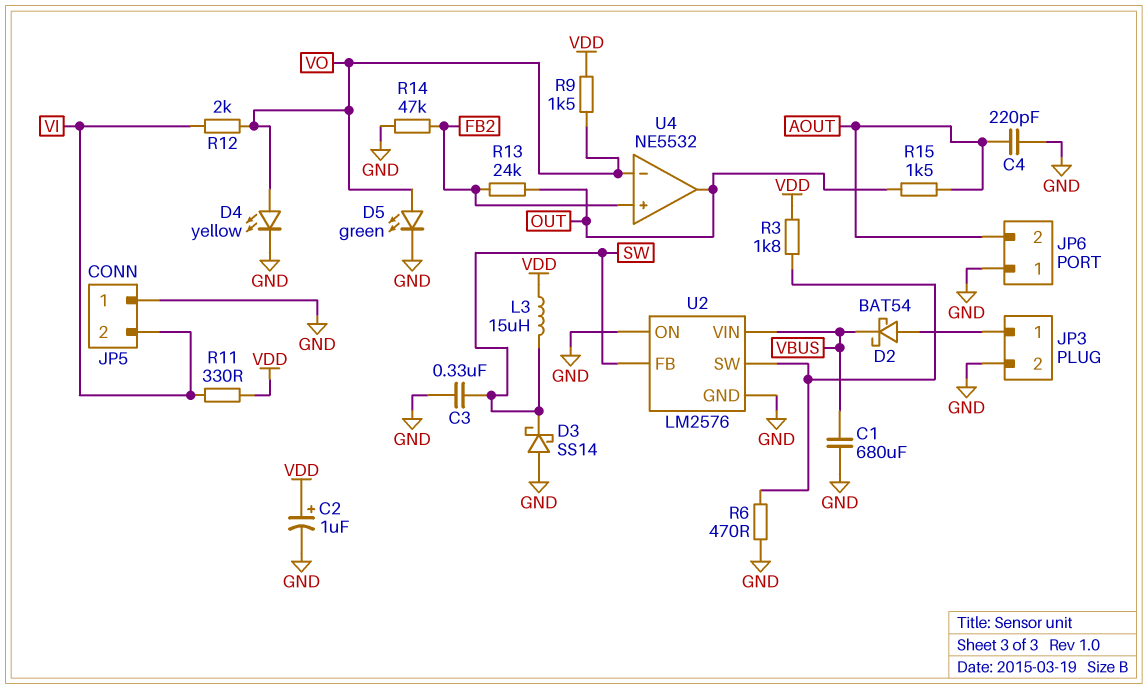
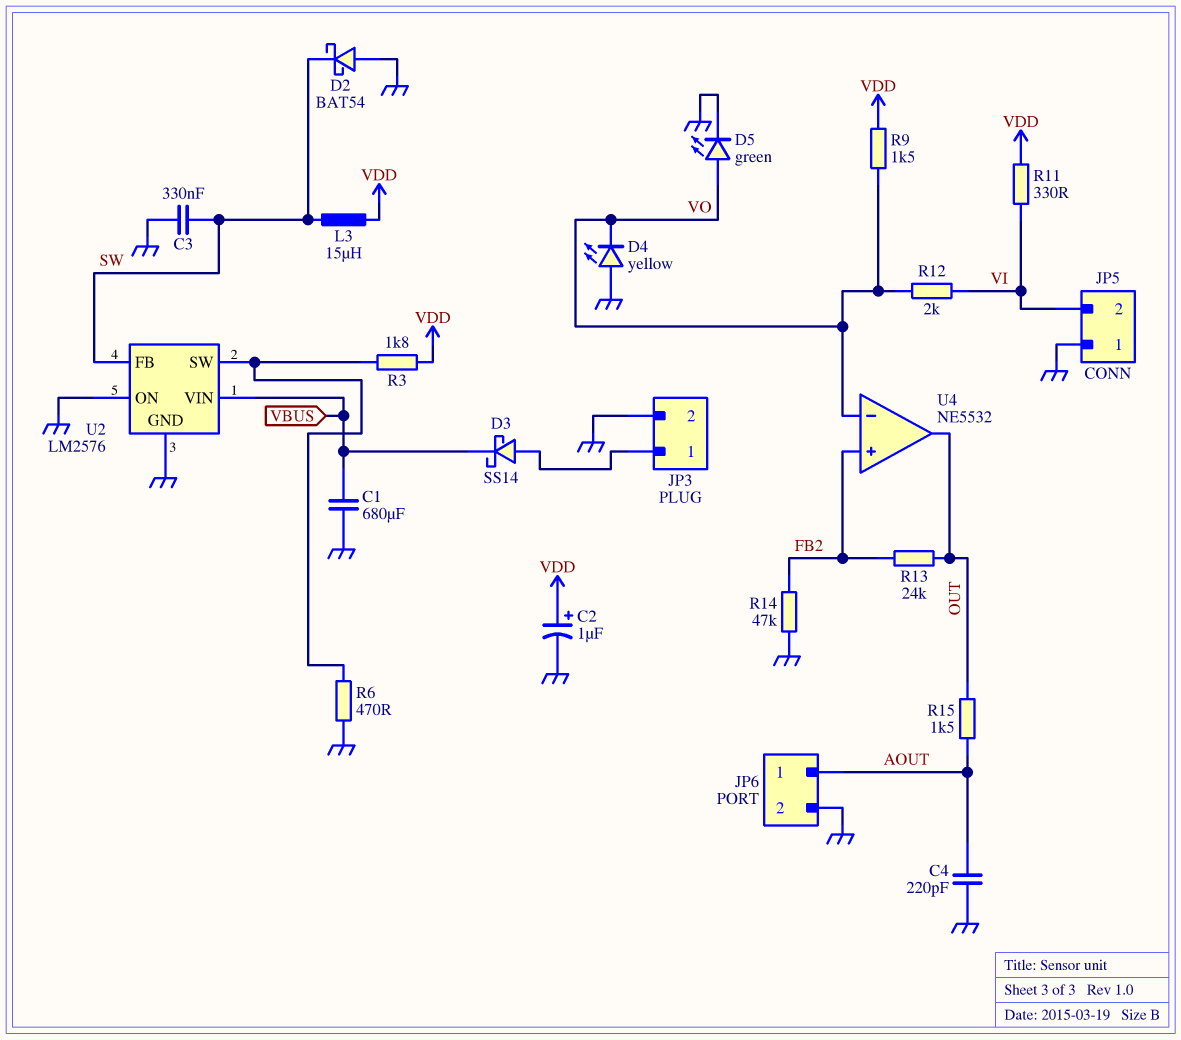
D2: schottky BAT54 (A JP3/1, K VBUS) -> schottky BAT54 (A GND, K SW)
D3: schottky SS14 (A GND, K SW) -> schottky SS14 (A JP3/1, K VBUS)
D4: LED yellow (A VO, K GND) -> LED yellow (A GND, K VO)
JP6 pin 1: GND -> AOUT
JP6 pin 2: AOUT -> GND

